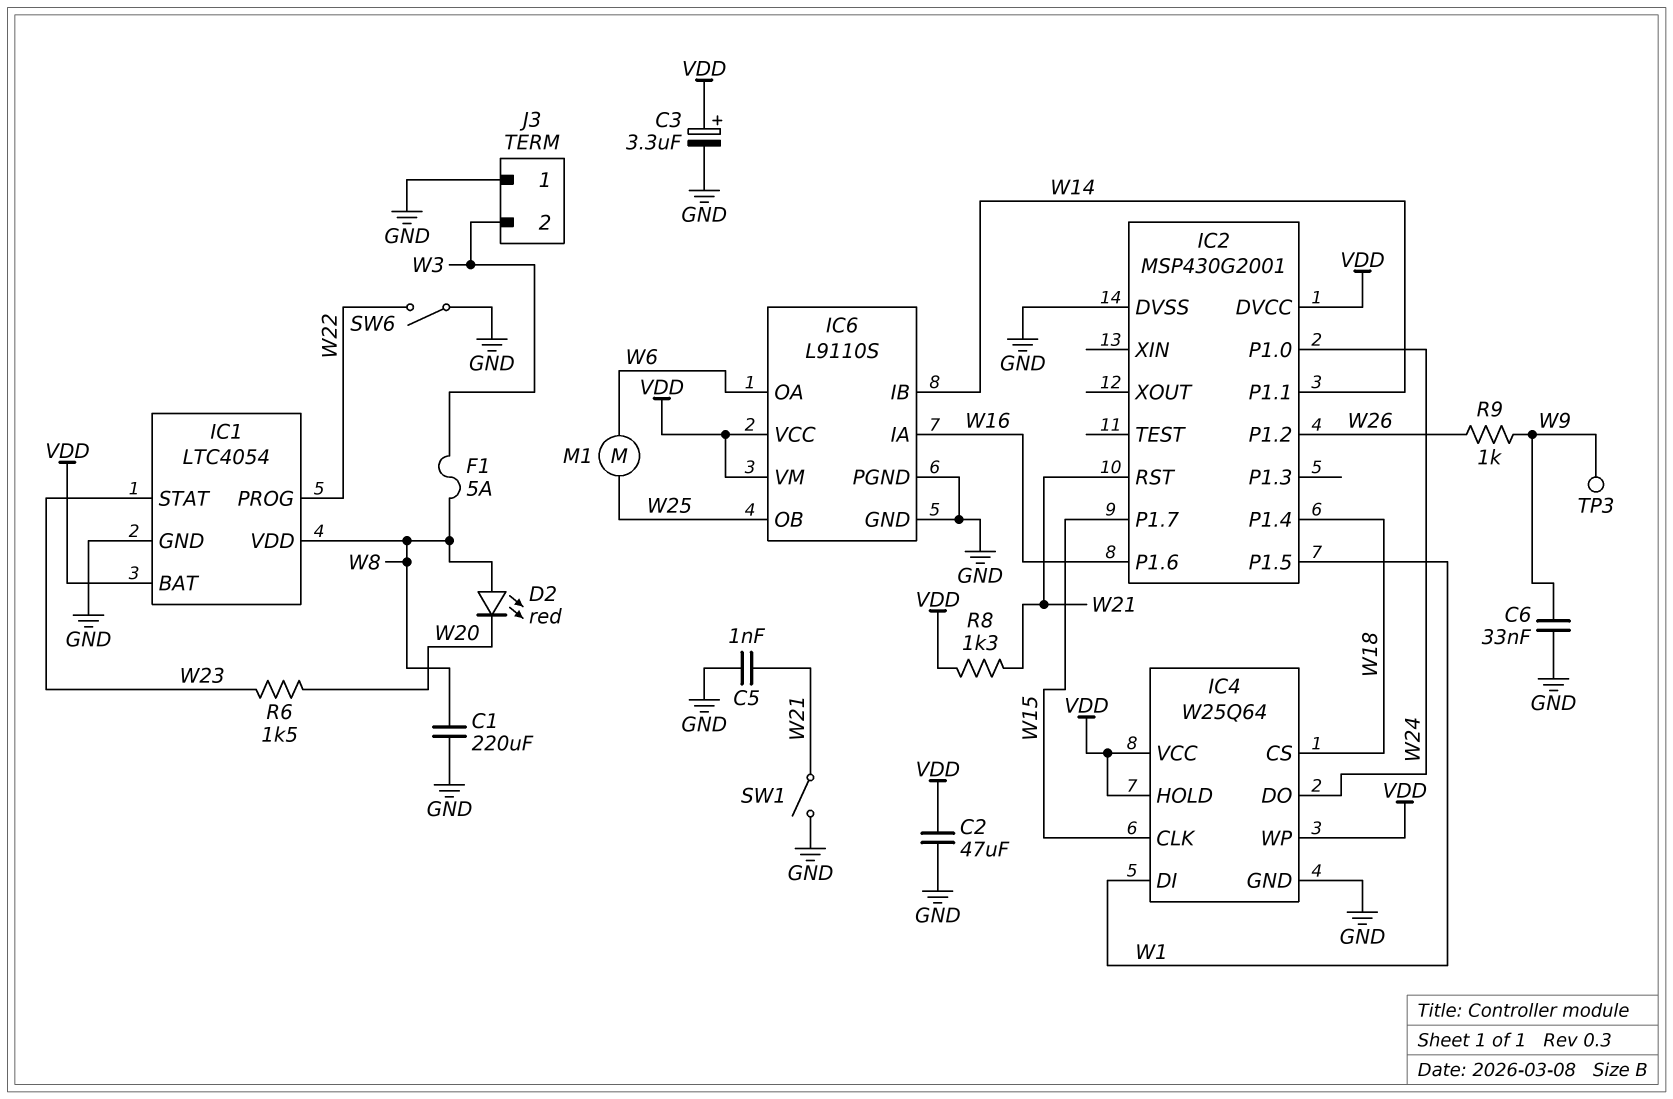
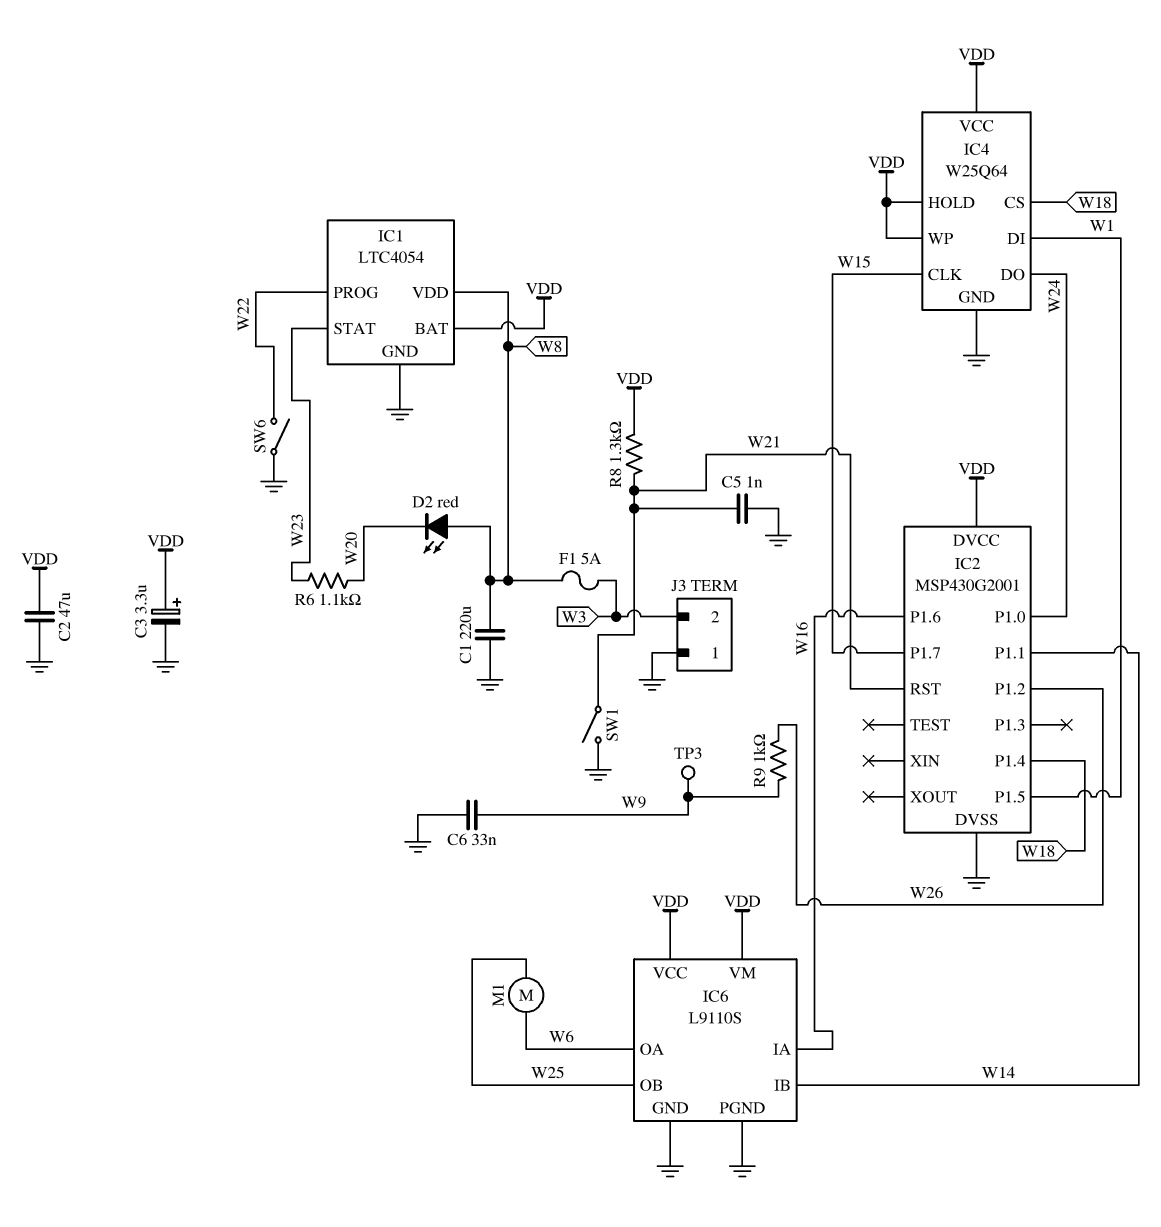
R6: 1.5k (W20, W23) -> 1.1k (W20, W23)

